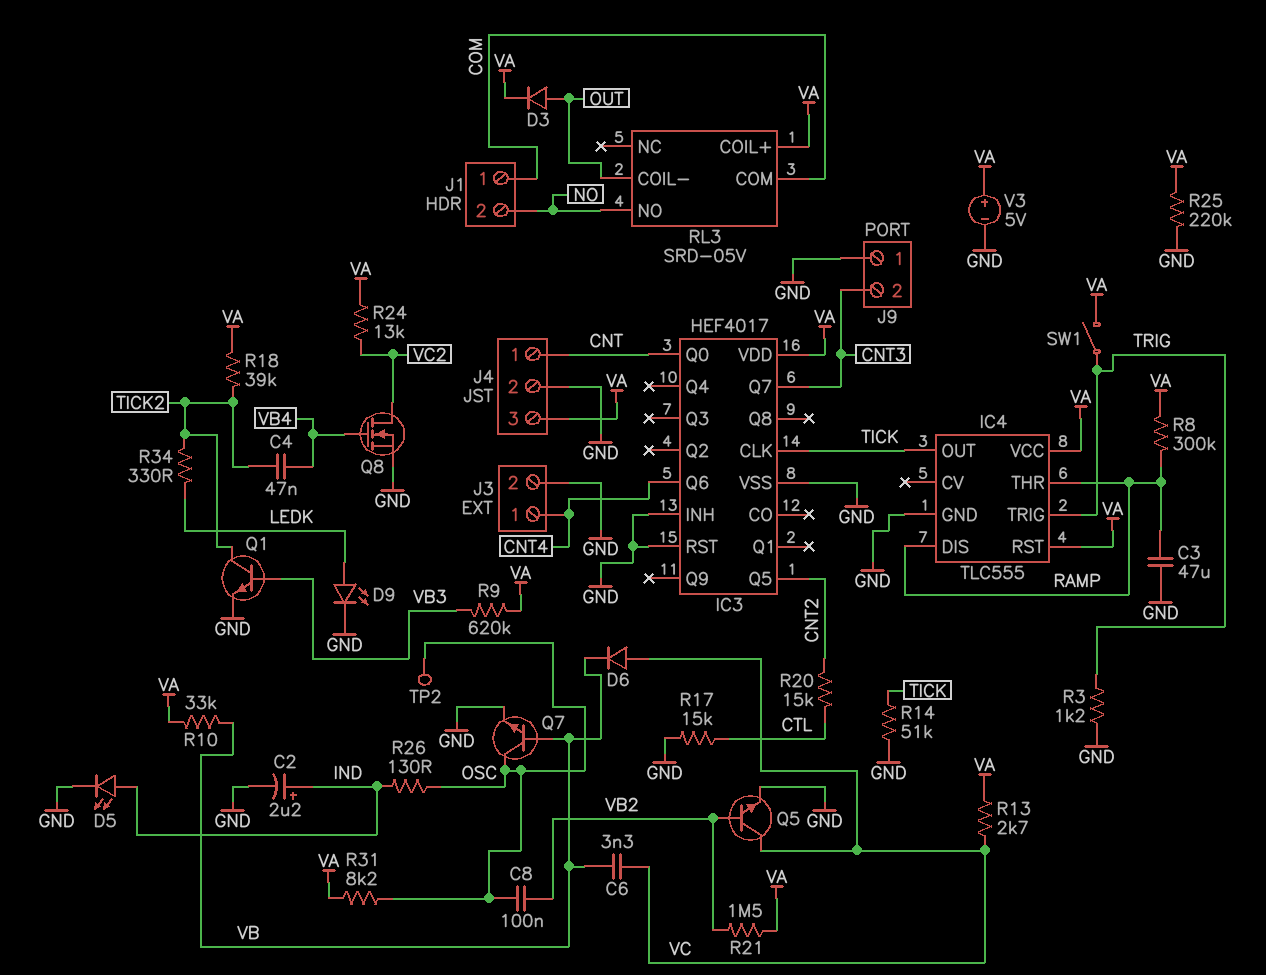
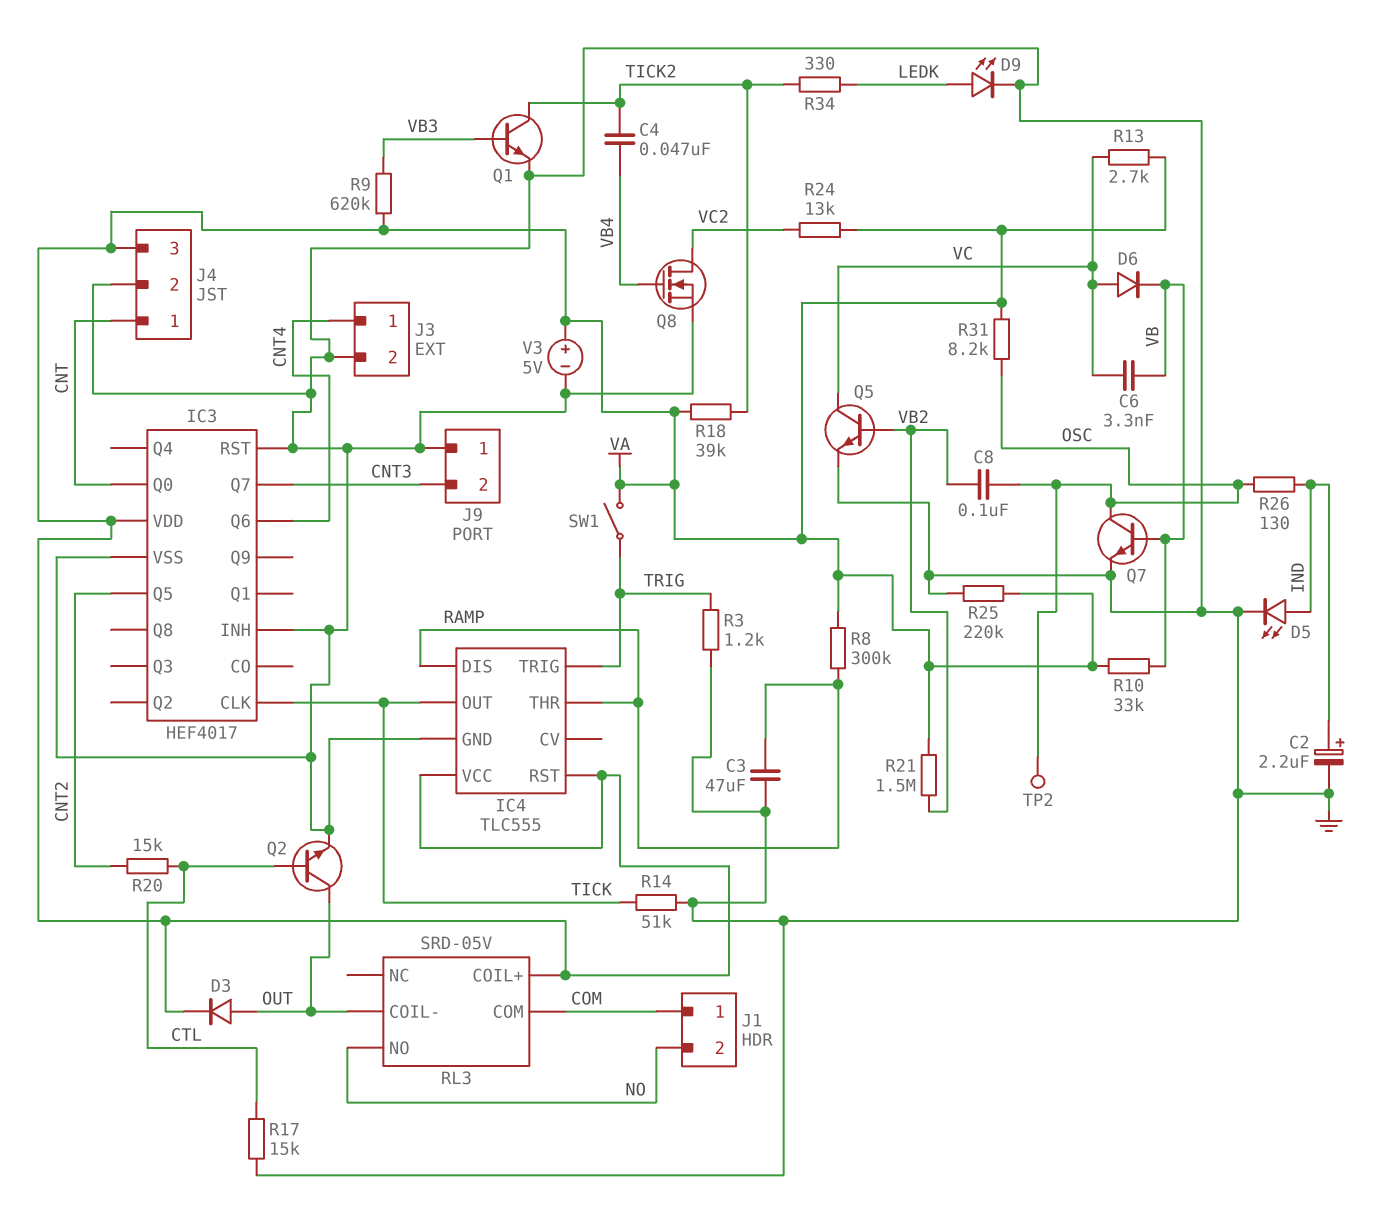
Q2: none -> NPN (B CTL, C OUT, E GND)

